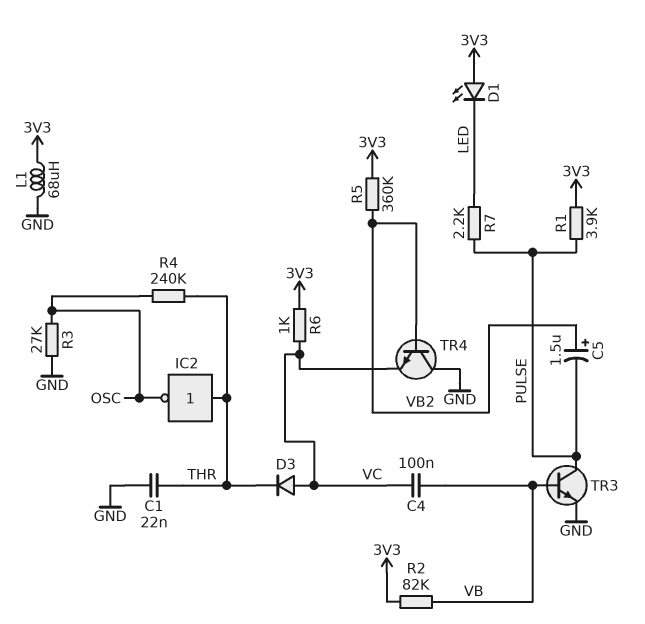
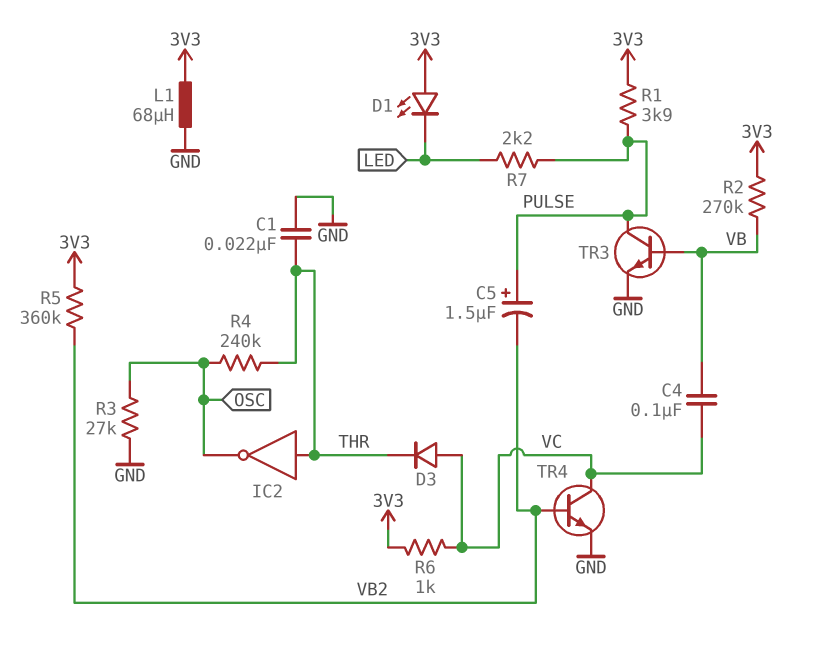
C5: 1.5uF (plus VB2, minus PULSE) -> 1.5uF (plus PULSE, minus VB2)
R2: 82k (3V3, VB) -> 270k (3V3, VB)
TR4: NPN (B VB2, C GND, E VC) -> NPN (B VB2, C VC, E GND)

